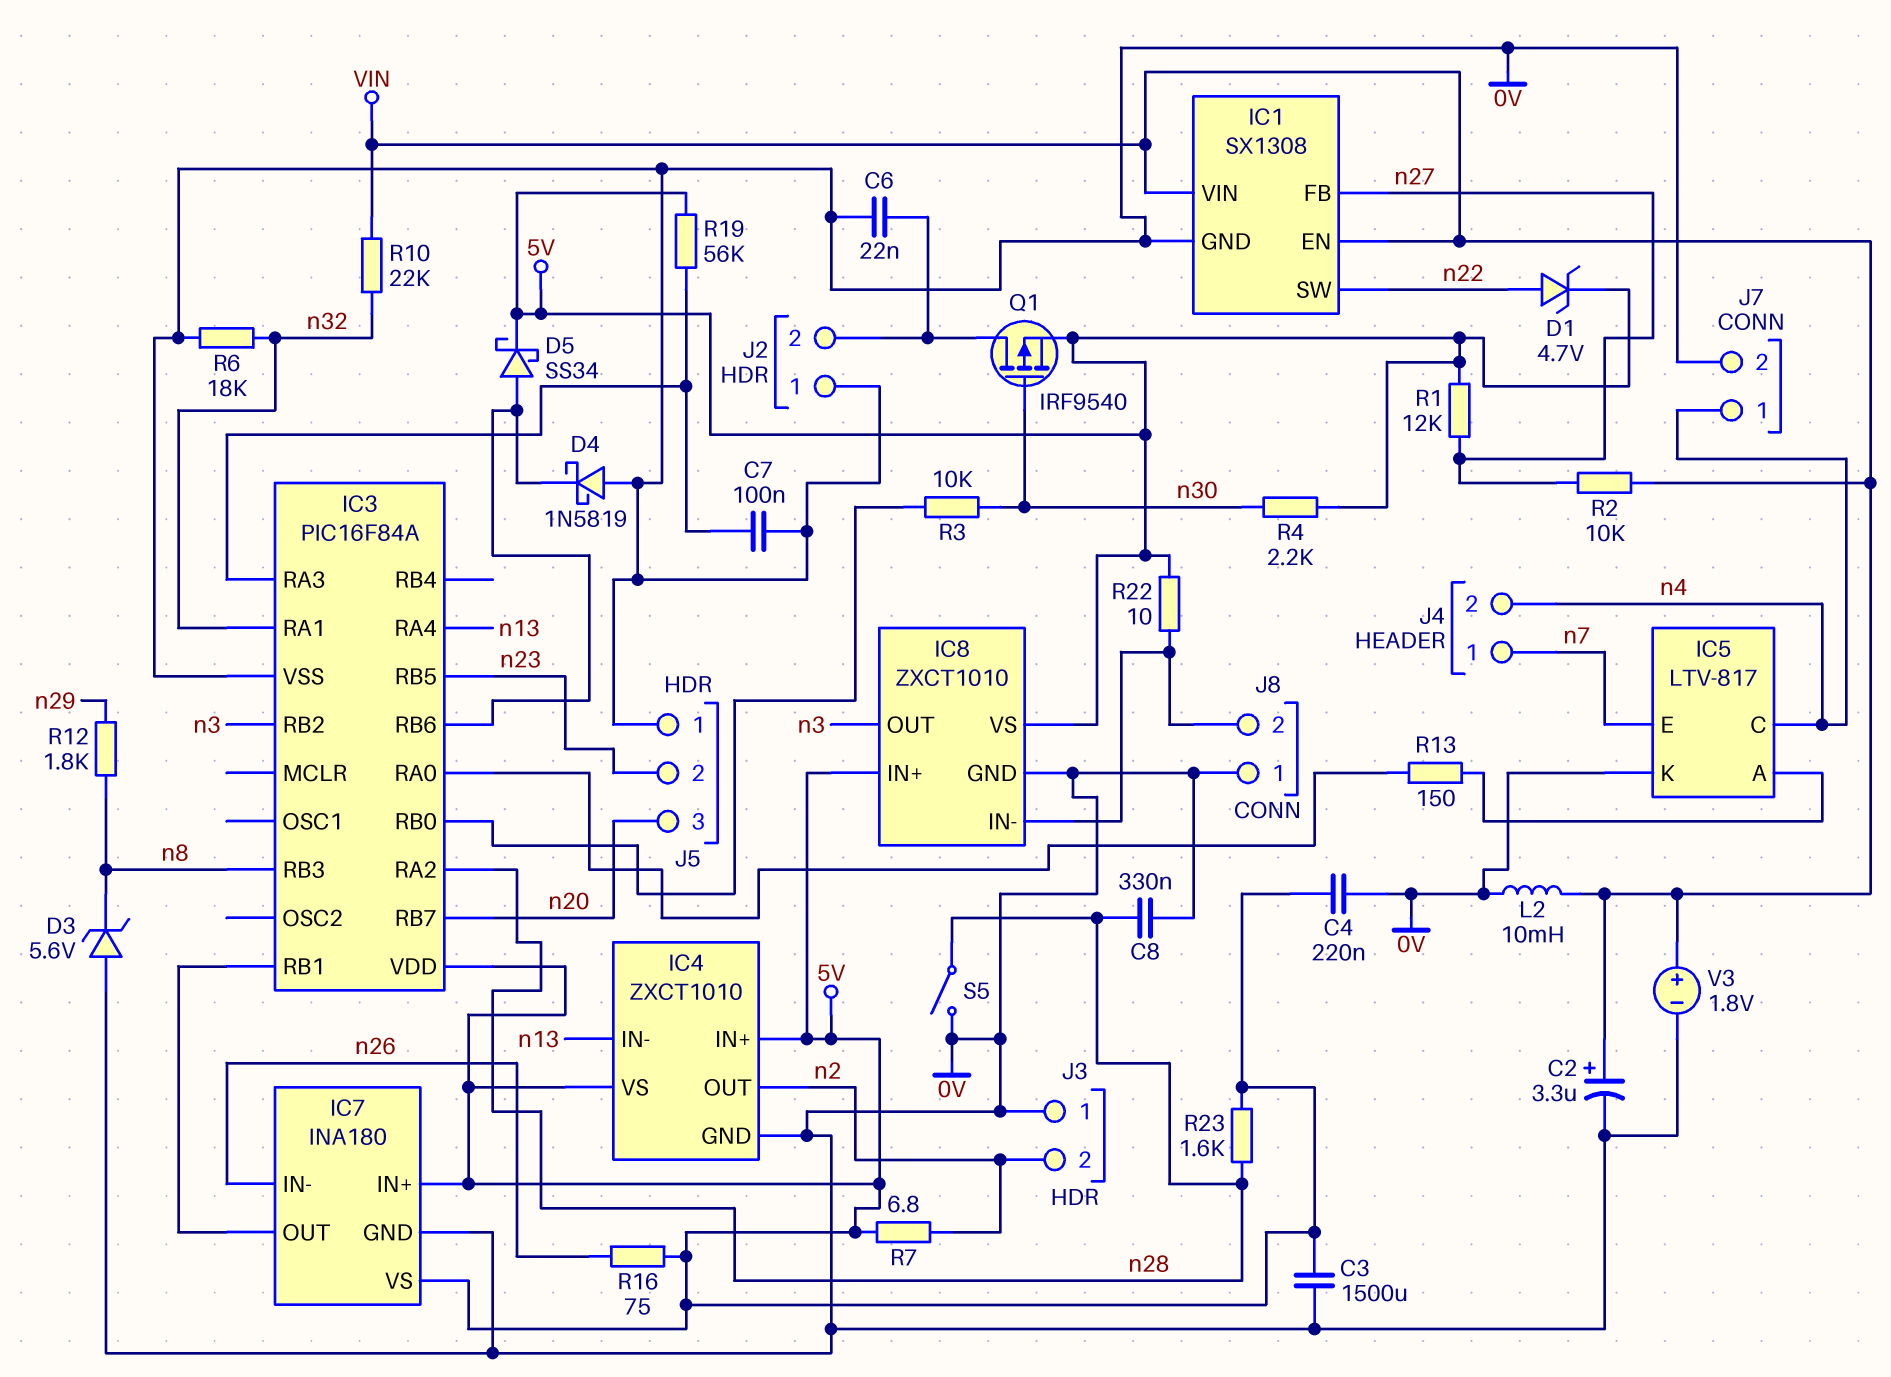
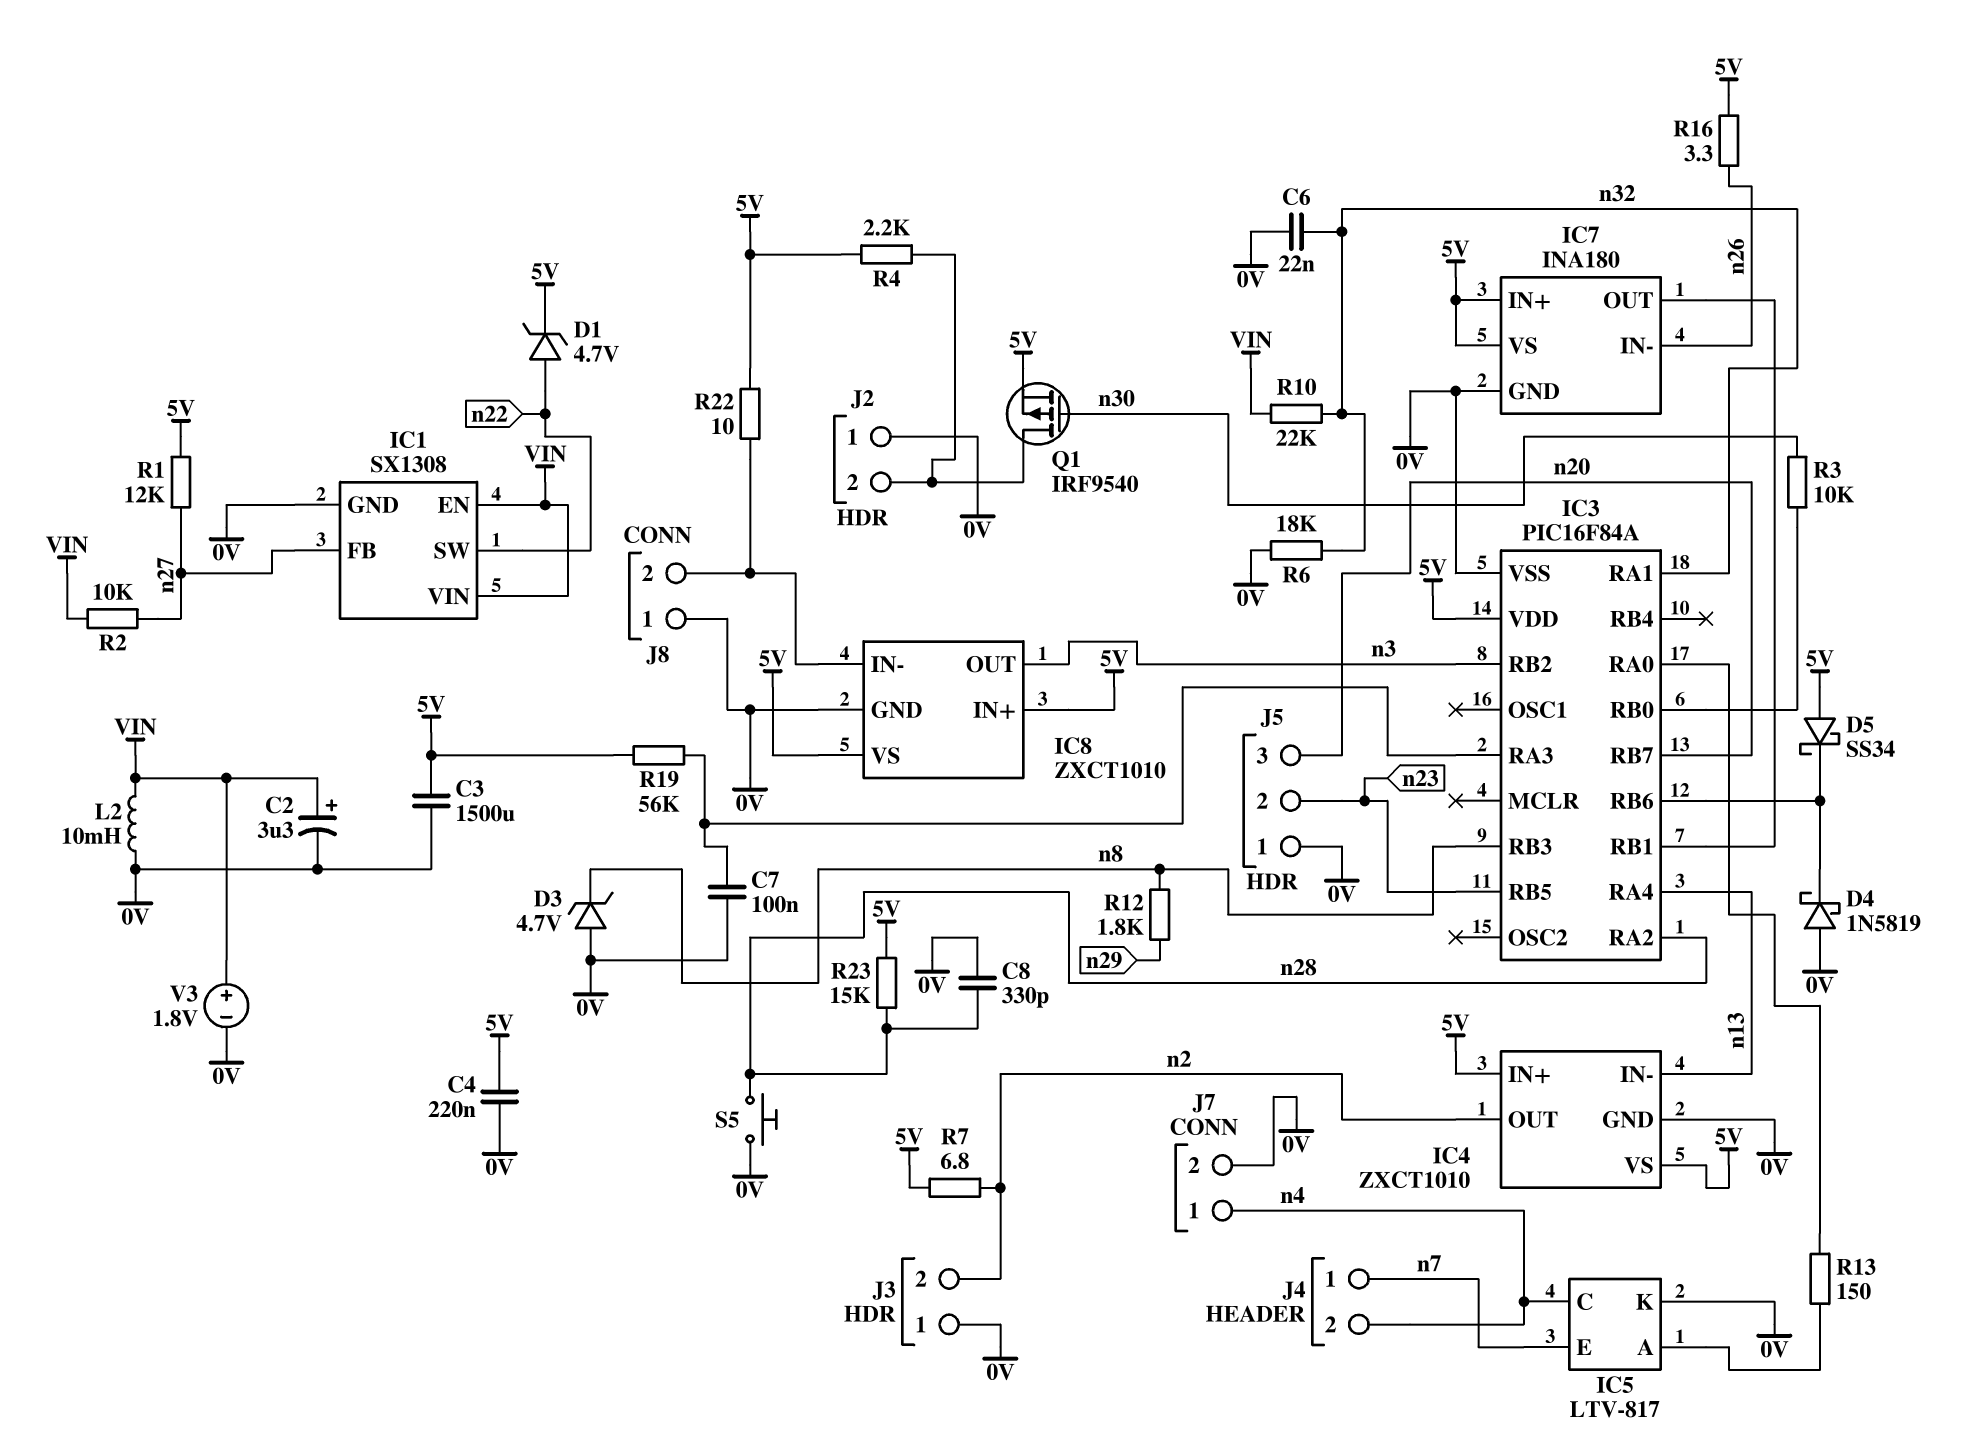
C6: 22nF (0V, J2/2) -> 22nF (0V, n32)
C8: 330nF (0V, n28) -> 330pF (0V, n28)
D3: zener 5.6V (A 0V, K n8) -> zener 4.7V (A 0V, K n8)
D5: schottky SS34 (A IC3/RB6, K 5V) -> schottky SS34 (A 5V, K IC3/RB6)
R4: 2.2k (5V, n30) -> 2.2k (5V, J2/2)
R16: 75 (5V, n26) -> 3.3 (5V, n26)
R23: 1.6k (5V, n28) -> 15k (5V, n28)
S5: switch (0V, n28) -> button (0V, n28)

